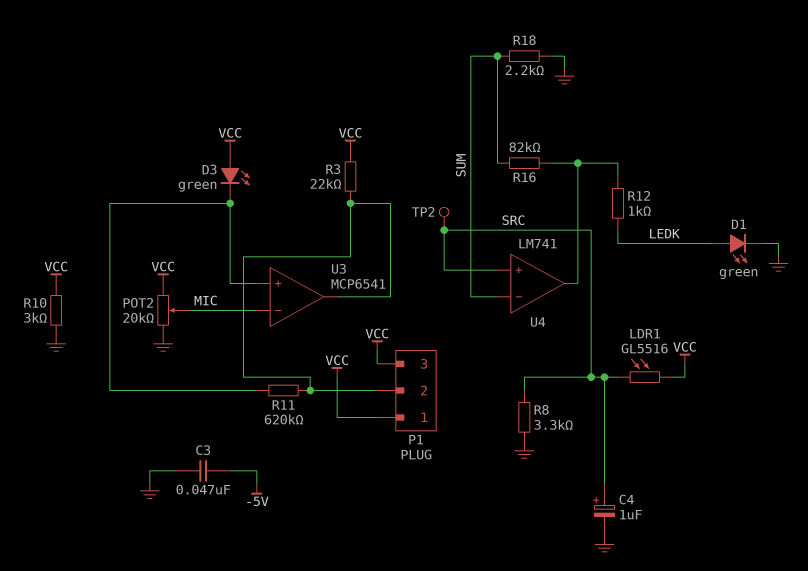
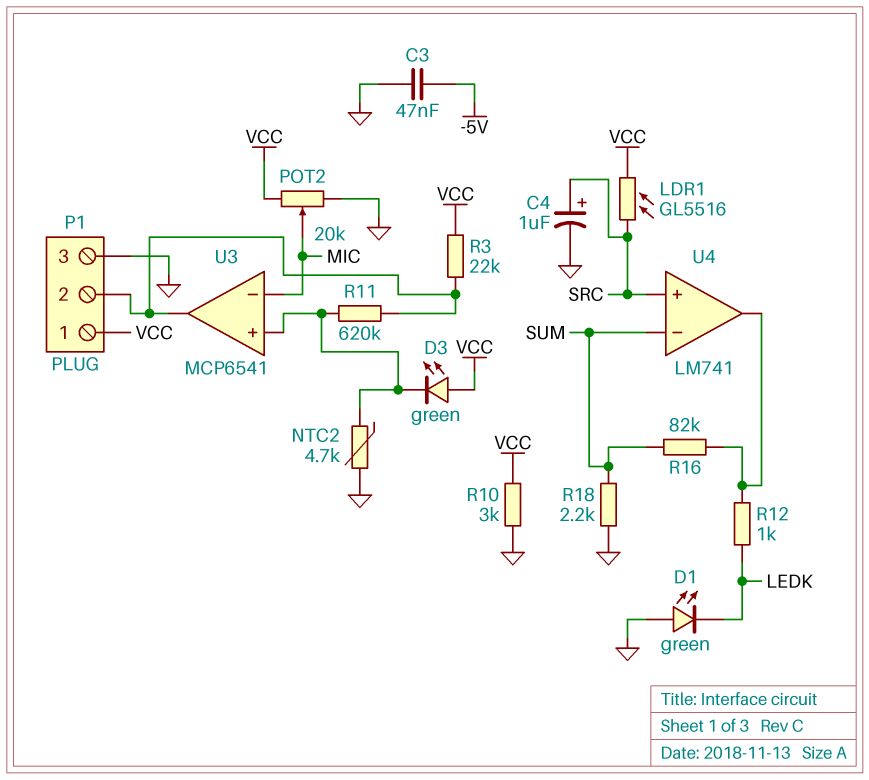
D1: LED green (A LEDK, K GND) -> LED green (A GND, K LEDK)
NTC2: none -> 4.7k (GND, U3/in+)
P1 pin 3: VCC -> GND
R8: 3.3k (GND, SRC) -> none
TP2: test point (SRC) -> none

